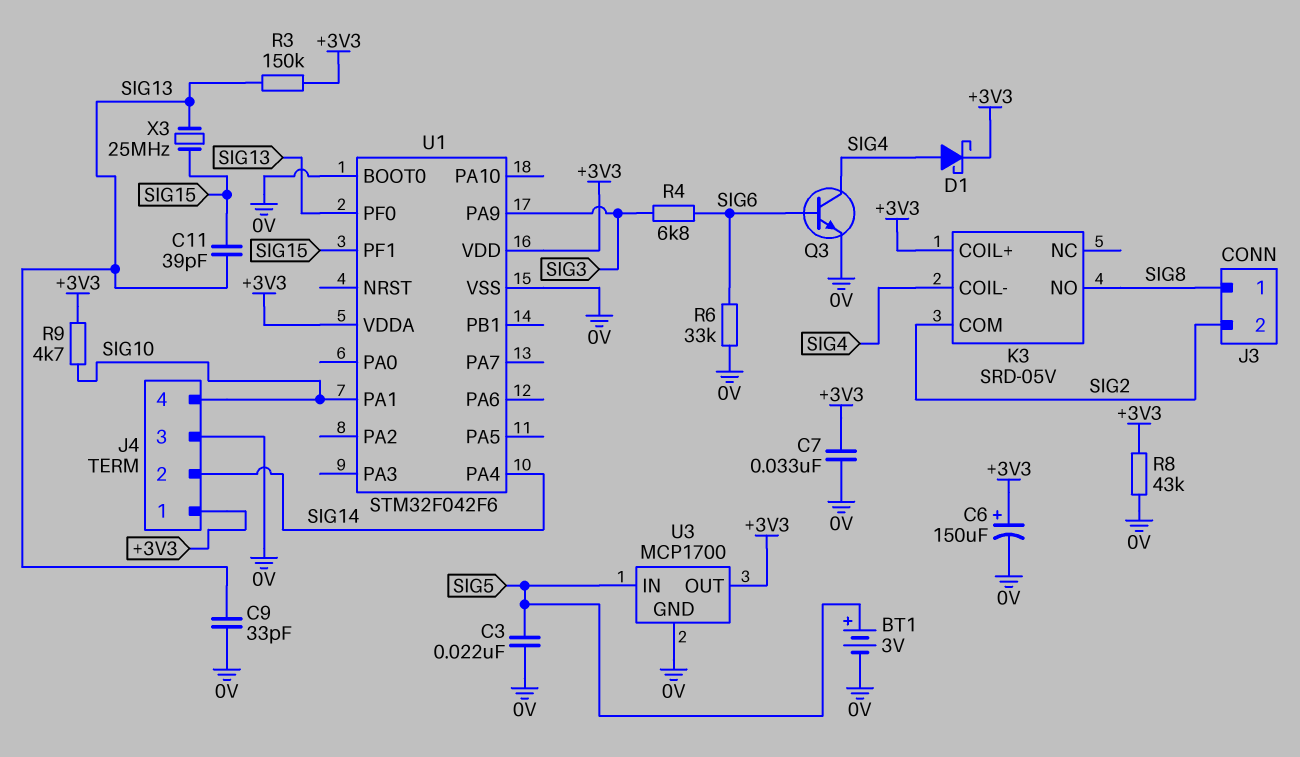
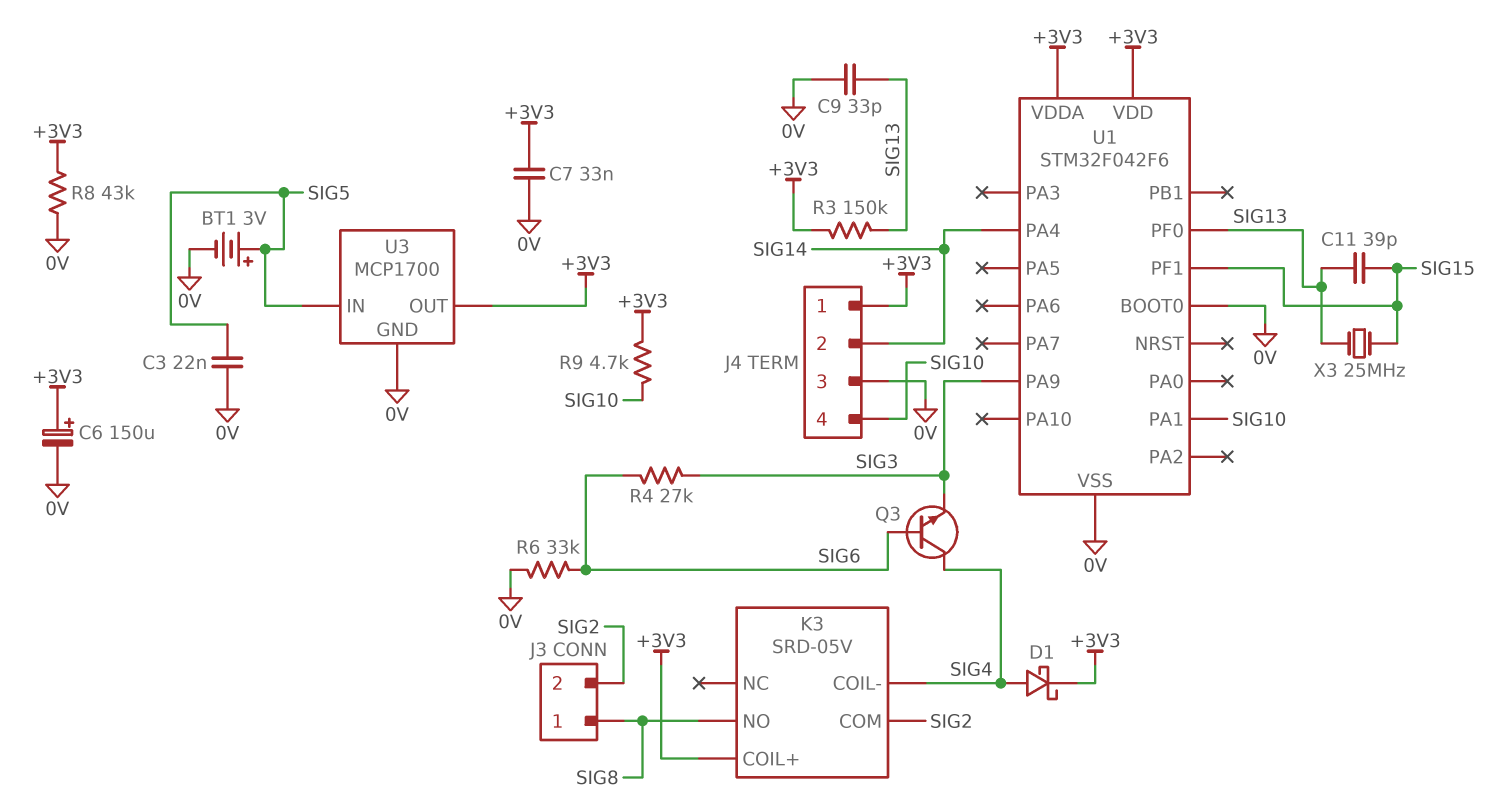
Q3: NPN (B SIG6, C SIG4, E 0V) -> NPN (B SIG6, C SIG4, E SIG3)
R4: 6.8k (SIG3, SIG6) -> 27k (SIG3, SIG6)

